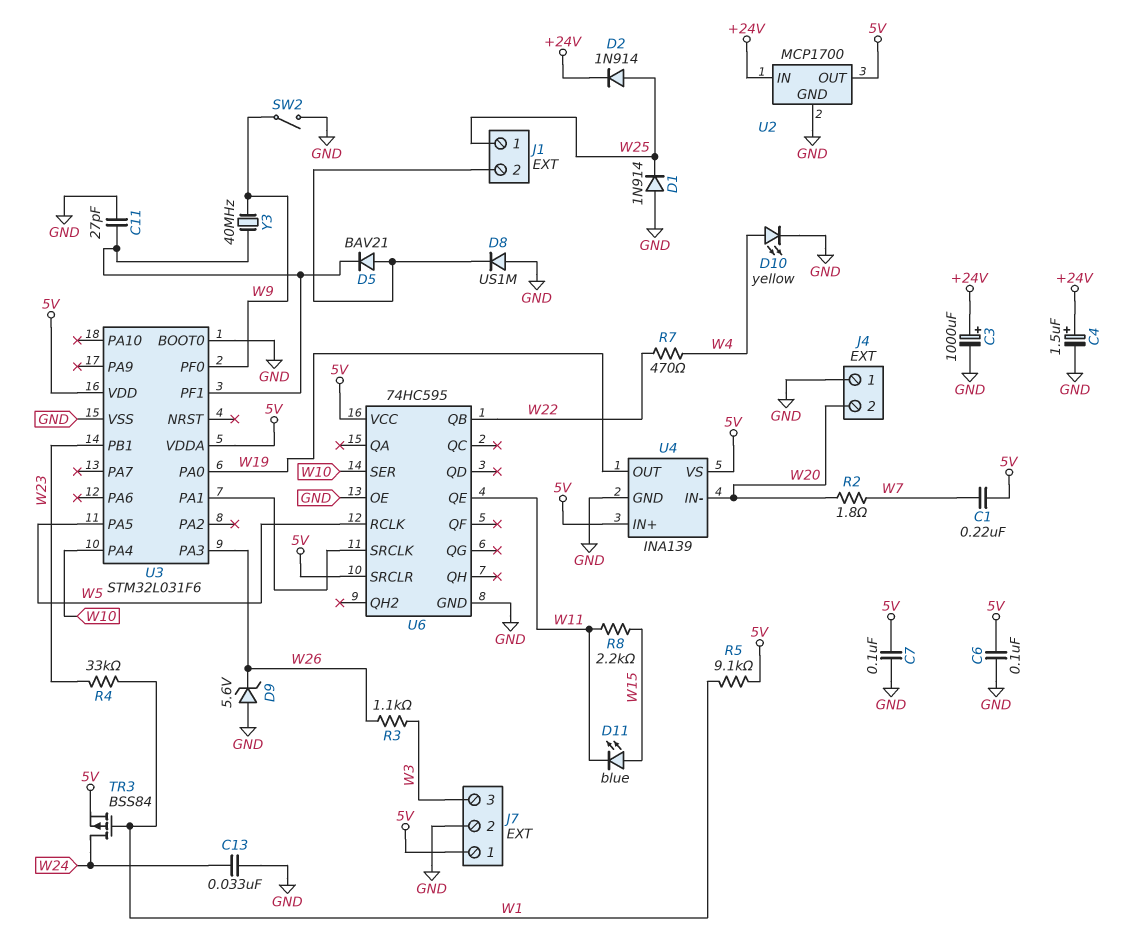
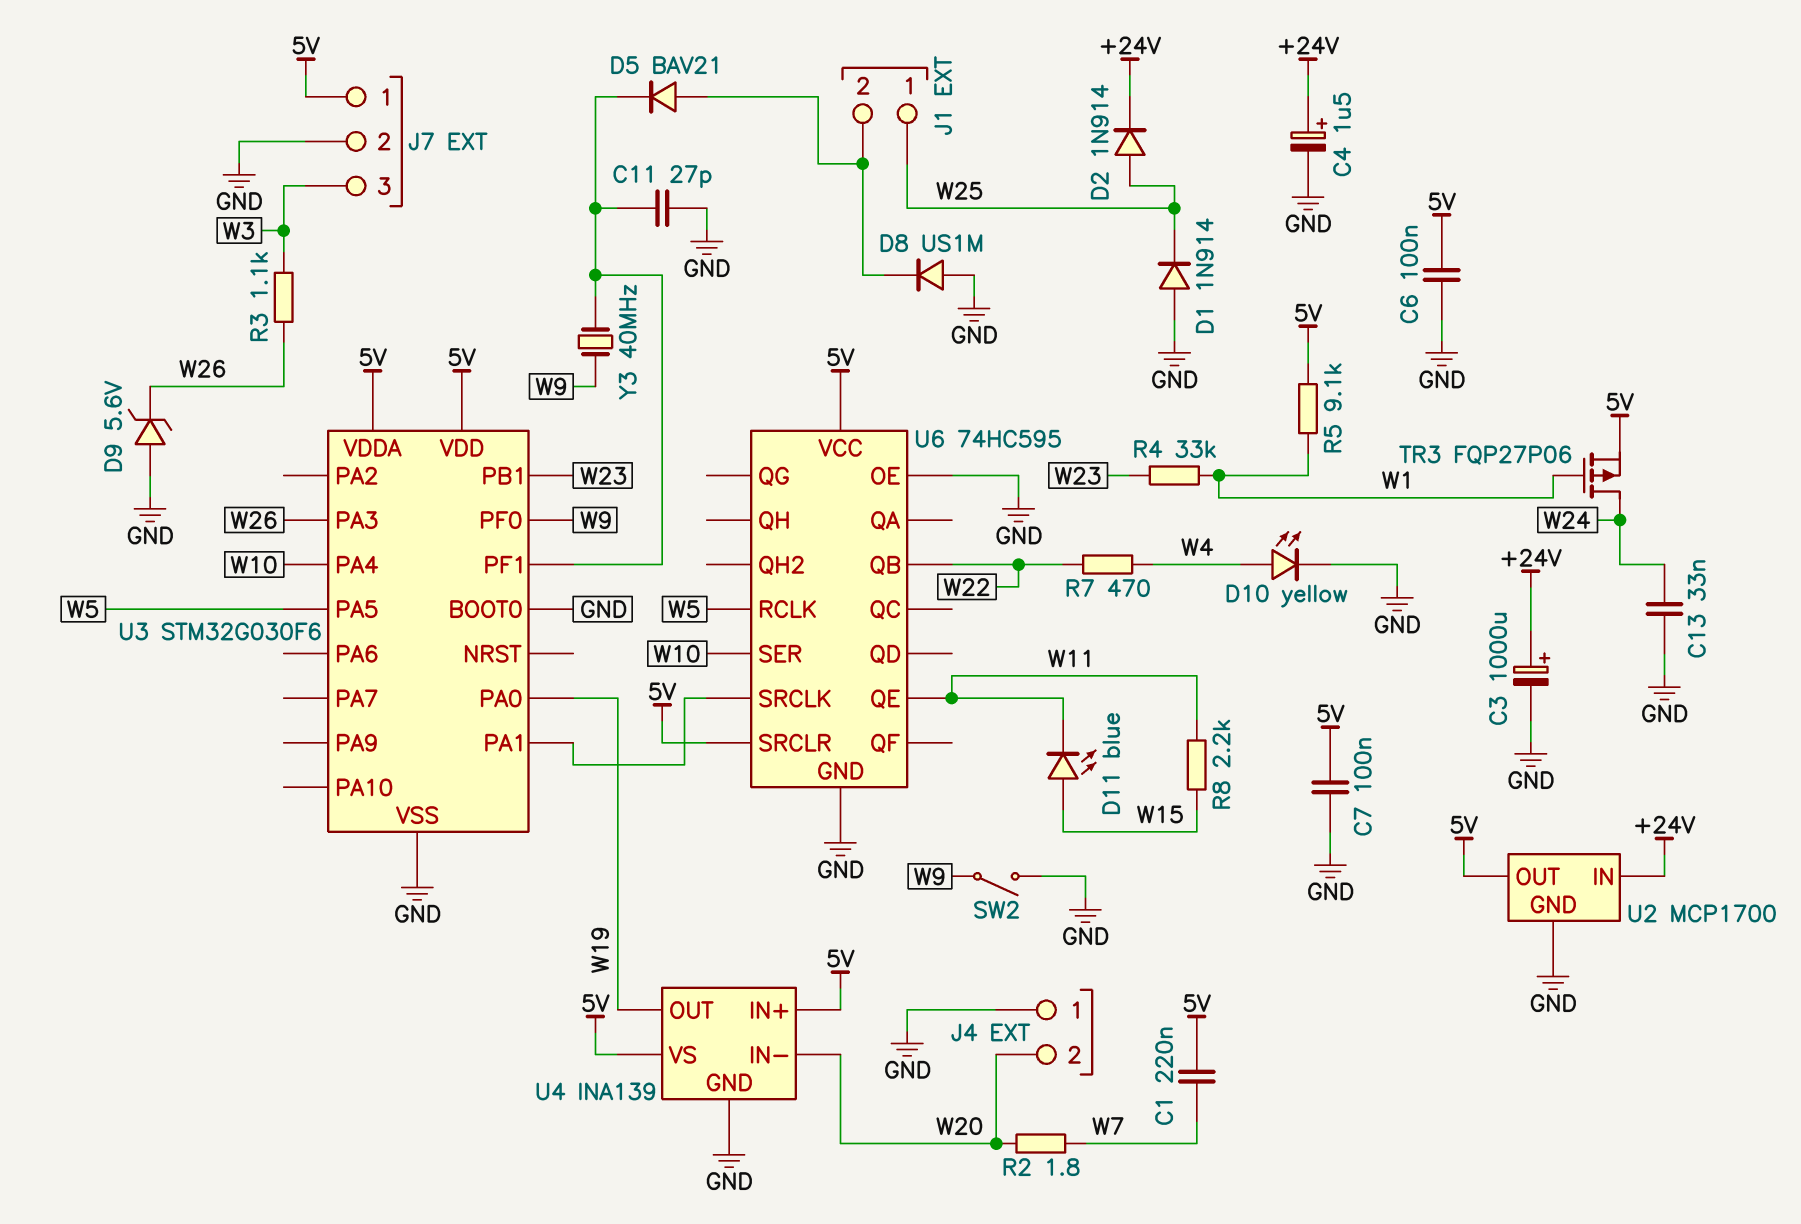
TR3: PMOS BSS84 (G W1, D W24, S 5V) -> PMOS FQP27P06 (G W1, D W24, S 5V)
U3: STM32L031F6 -> STM32G030F6

